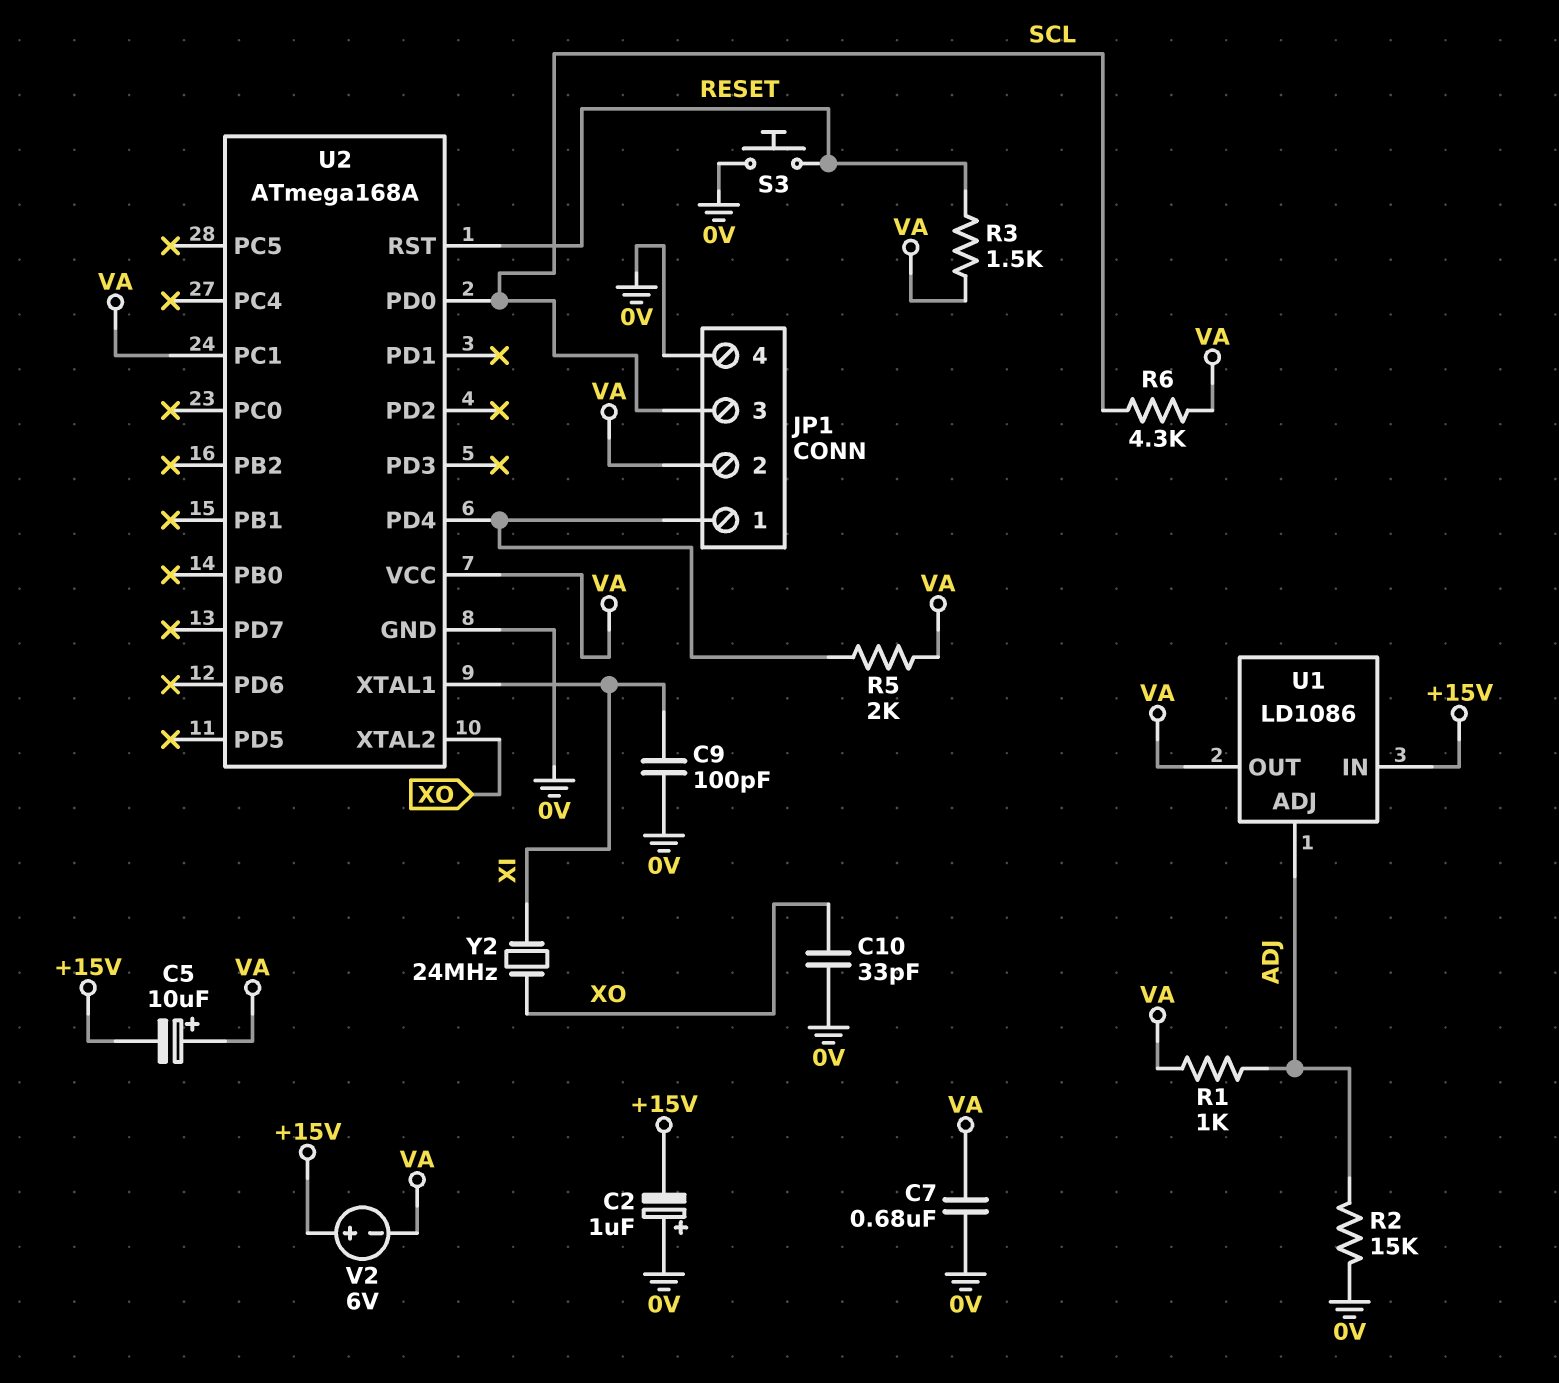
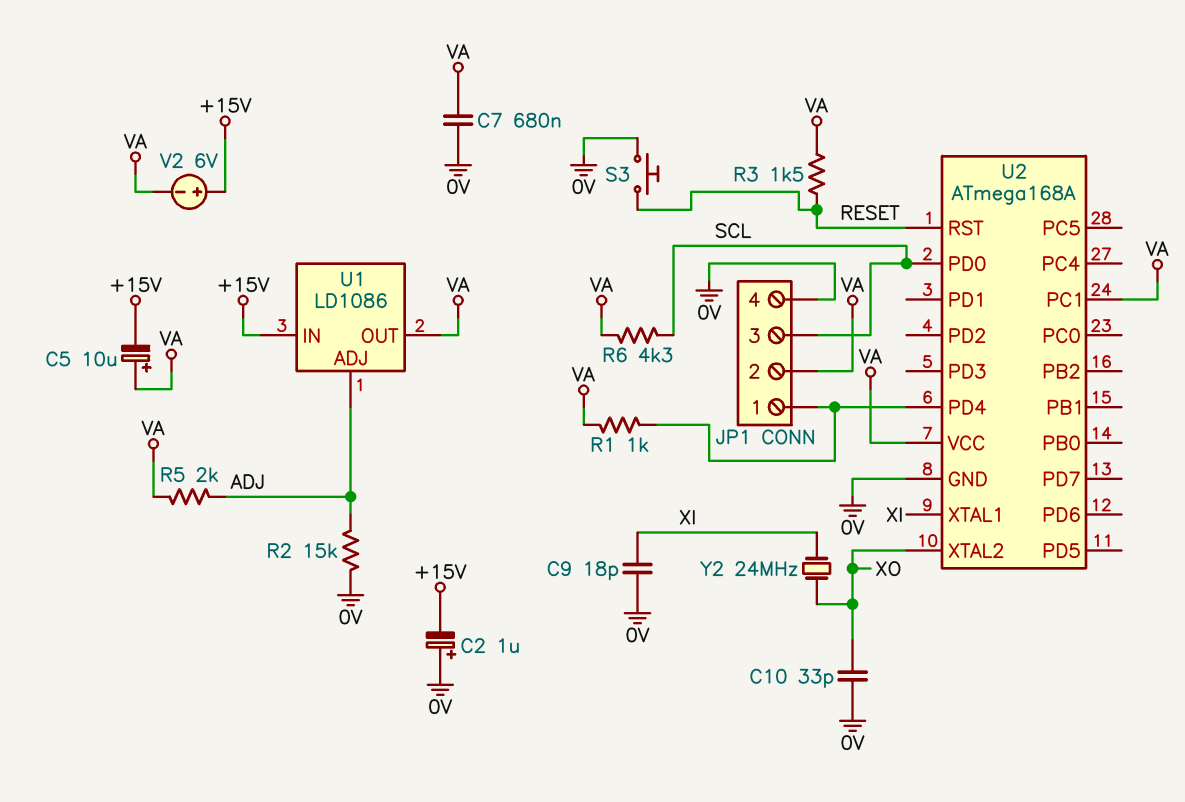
C9: 100pF (0V, XI) -> 18pF (0V, XI)
R1: 1k (ADJ, VA) -> 1k (JP1/1, VA)
R5: 2k (JP1/1, VA) -> 2k (ADJ, VA)

